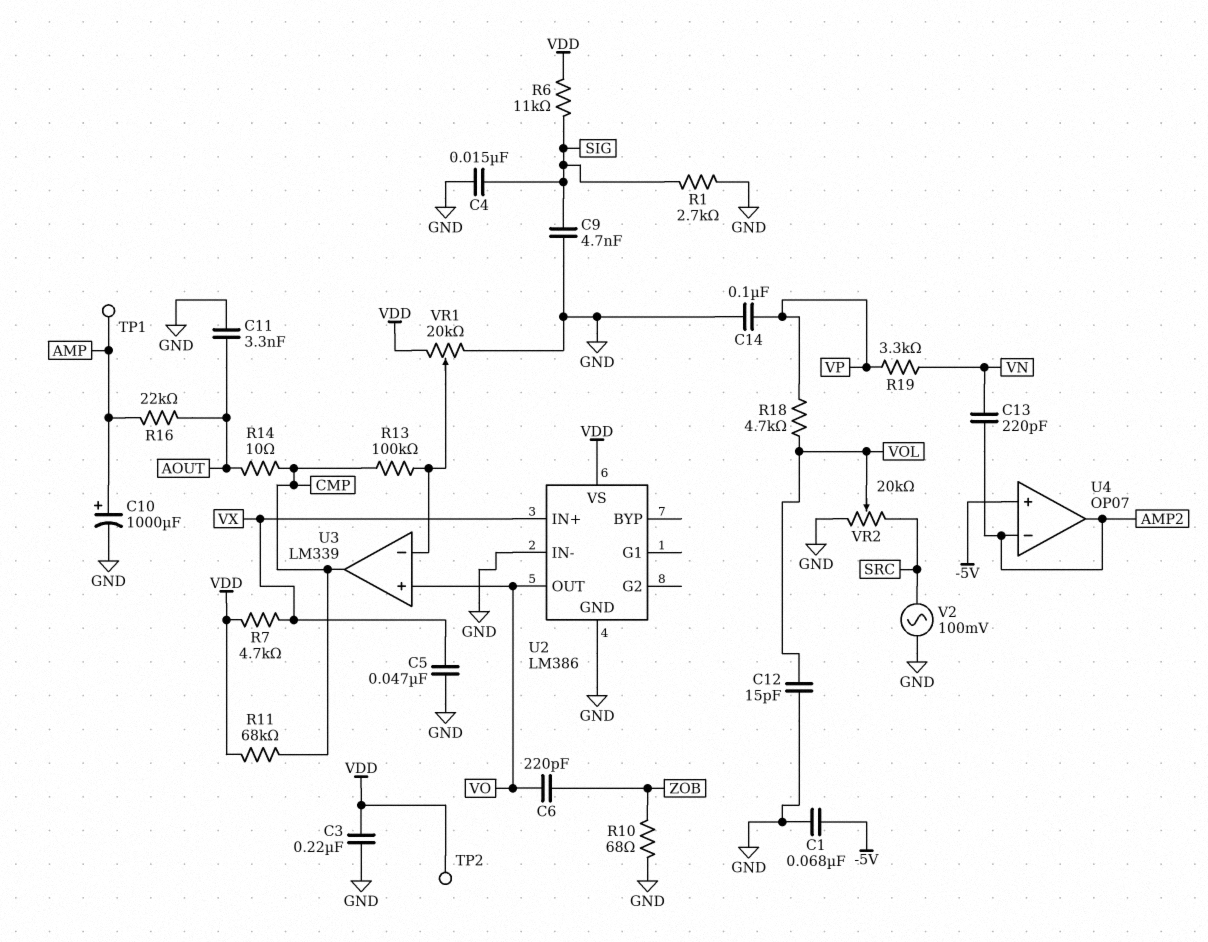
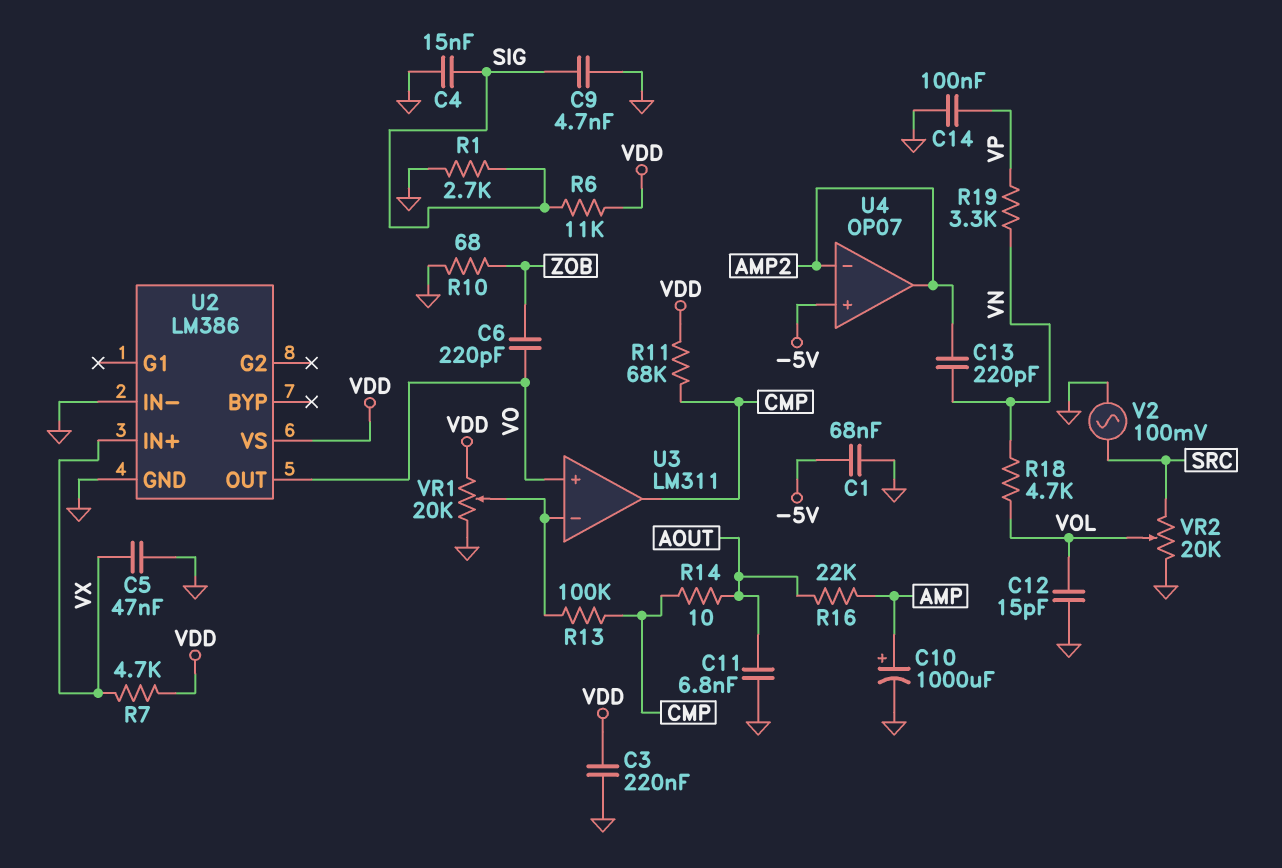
C11: 3.3nF (AOUT, GND) -> 6.8nF (AOUT, GND)
R18: 4.7k (VOL, VP) -> 4.7k (VN, VOL)
TP1: test point (AMP) -> none
TP2: test point (VDD) -> none
U3: LM339 -> LM311

